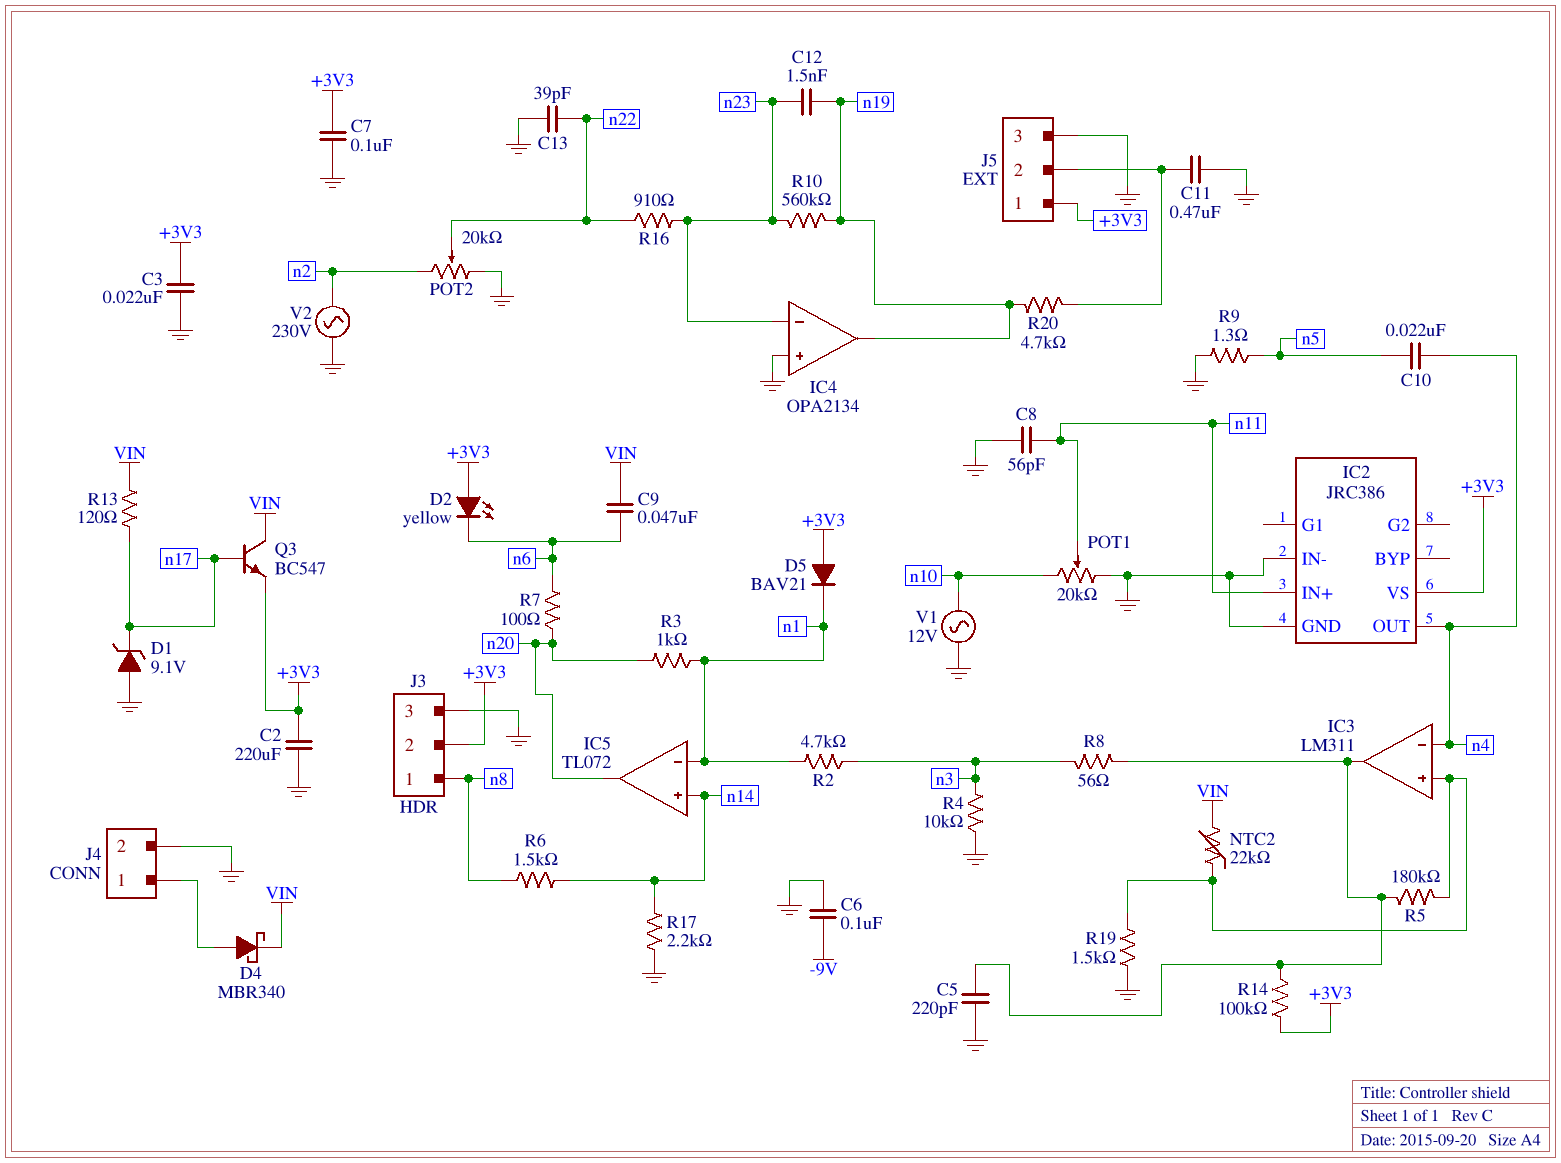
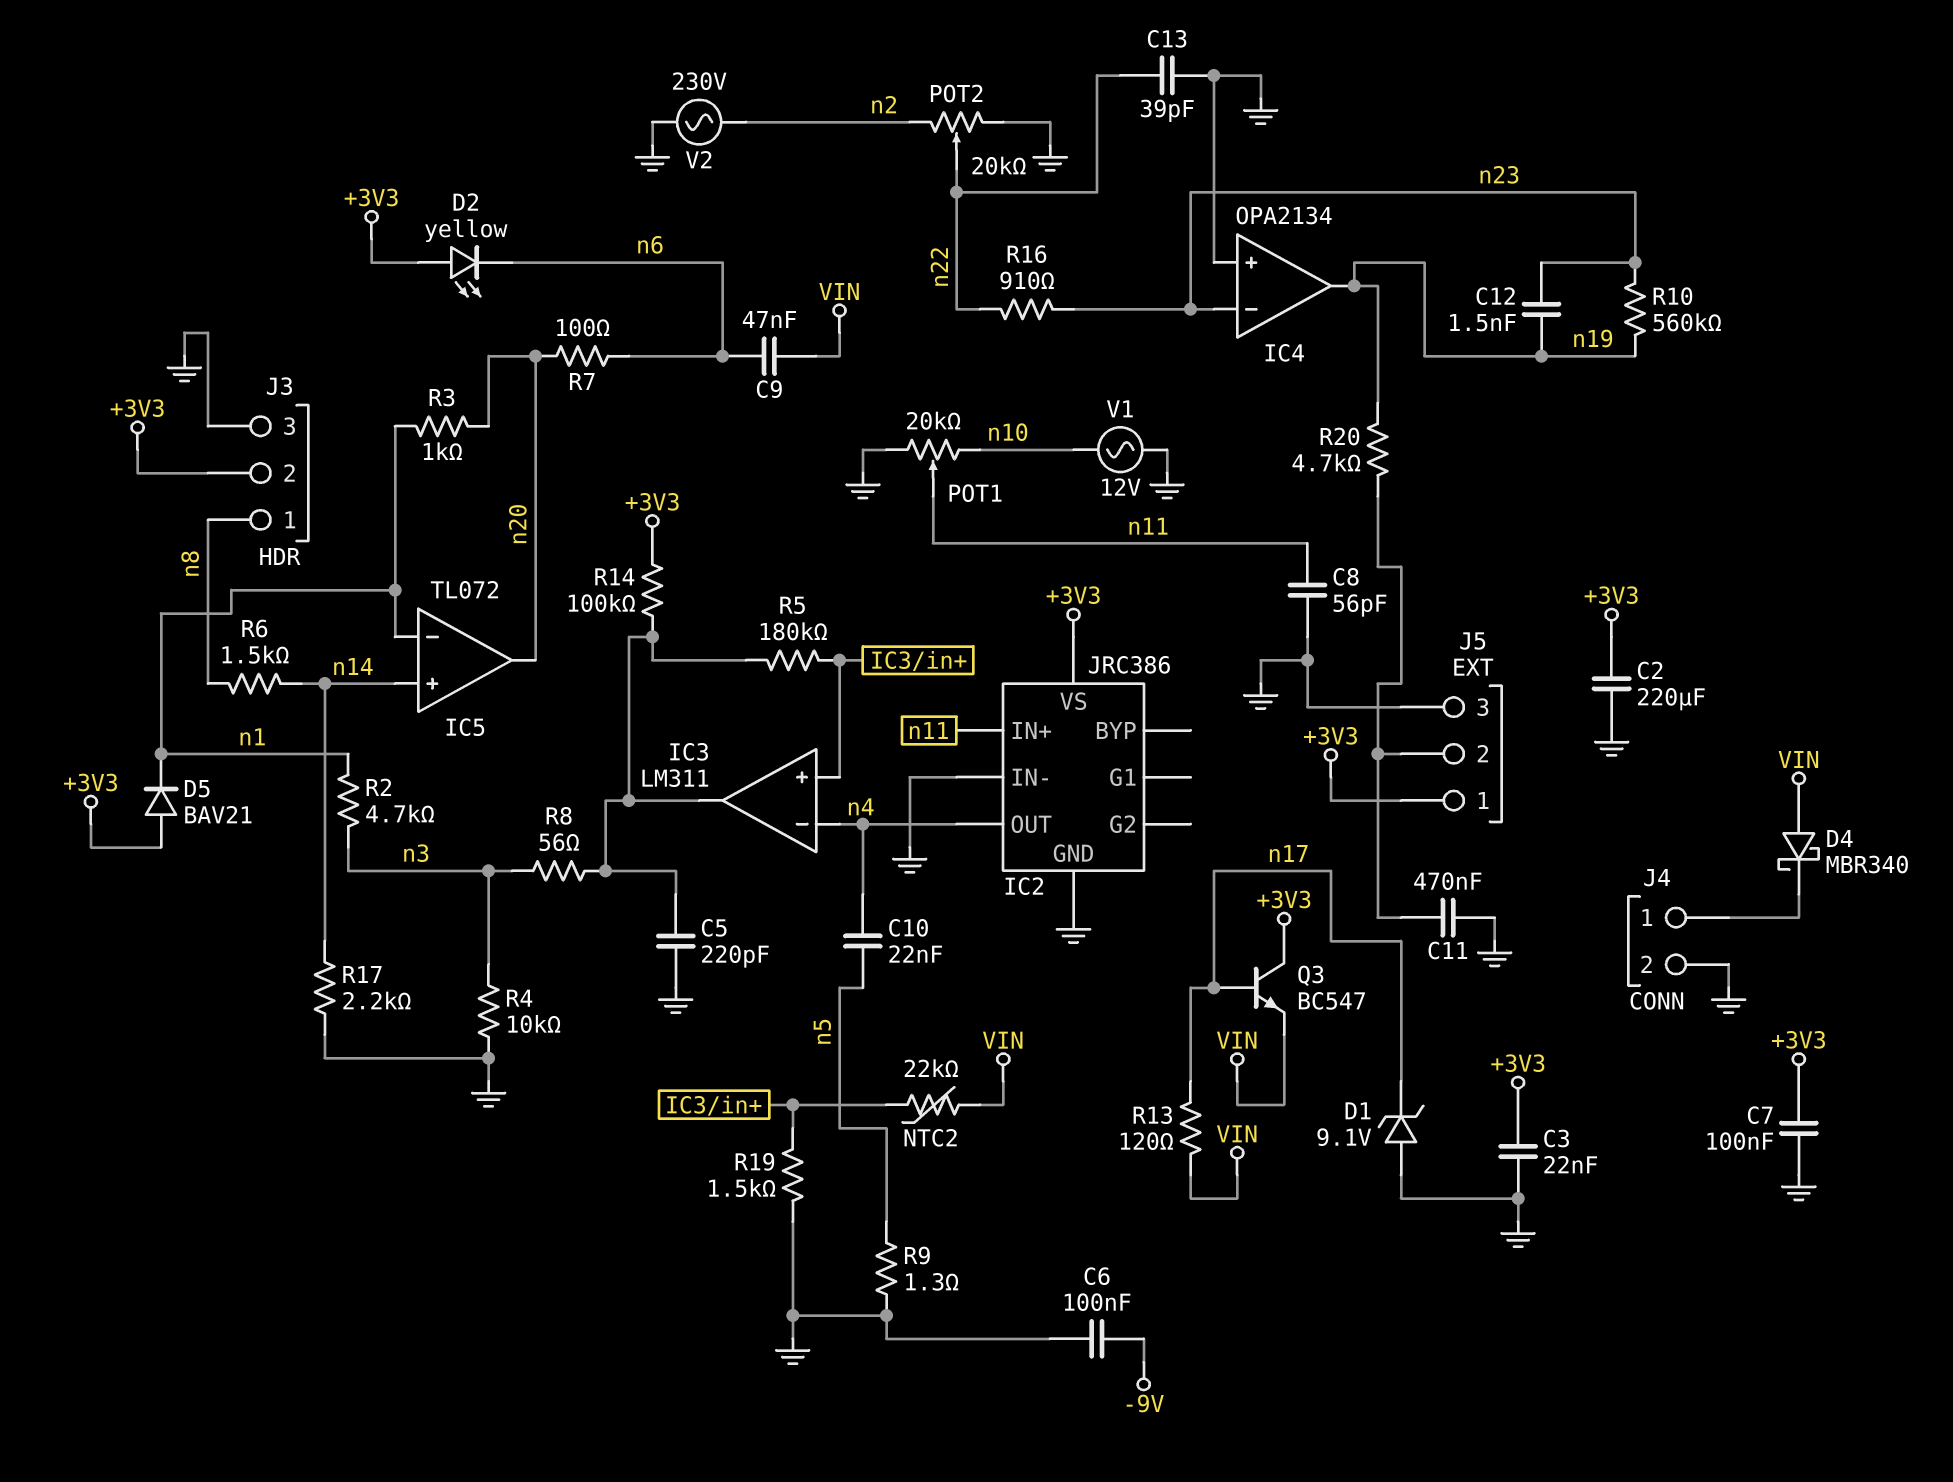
D4: schottky MBR340 (A J4/1, K VIN) -> schottky MBR340 (A VIN, K J4/1)
Q3: NPN BC547 (B n17, C VIN, E +3V3) -> NPN BC547 (B n17, C +3V3, E VIN)

